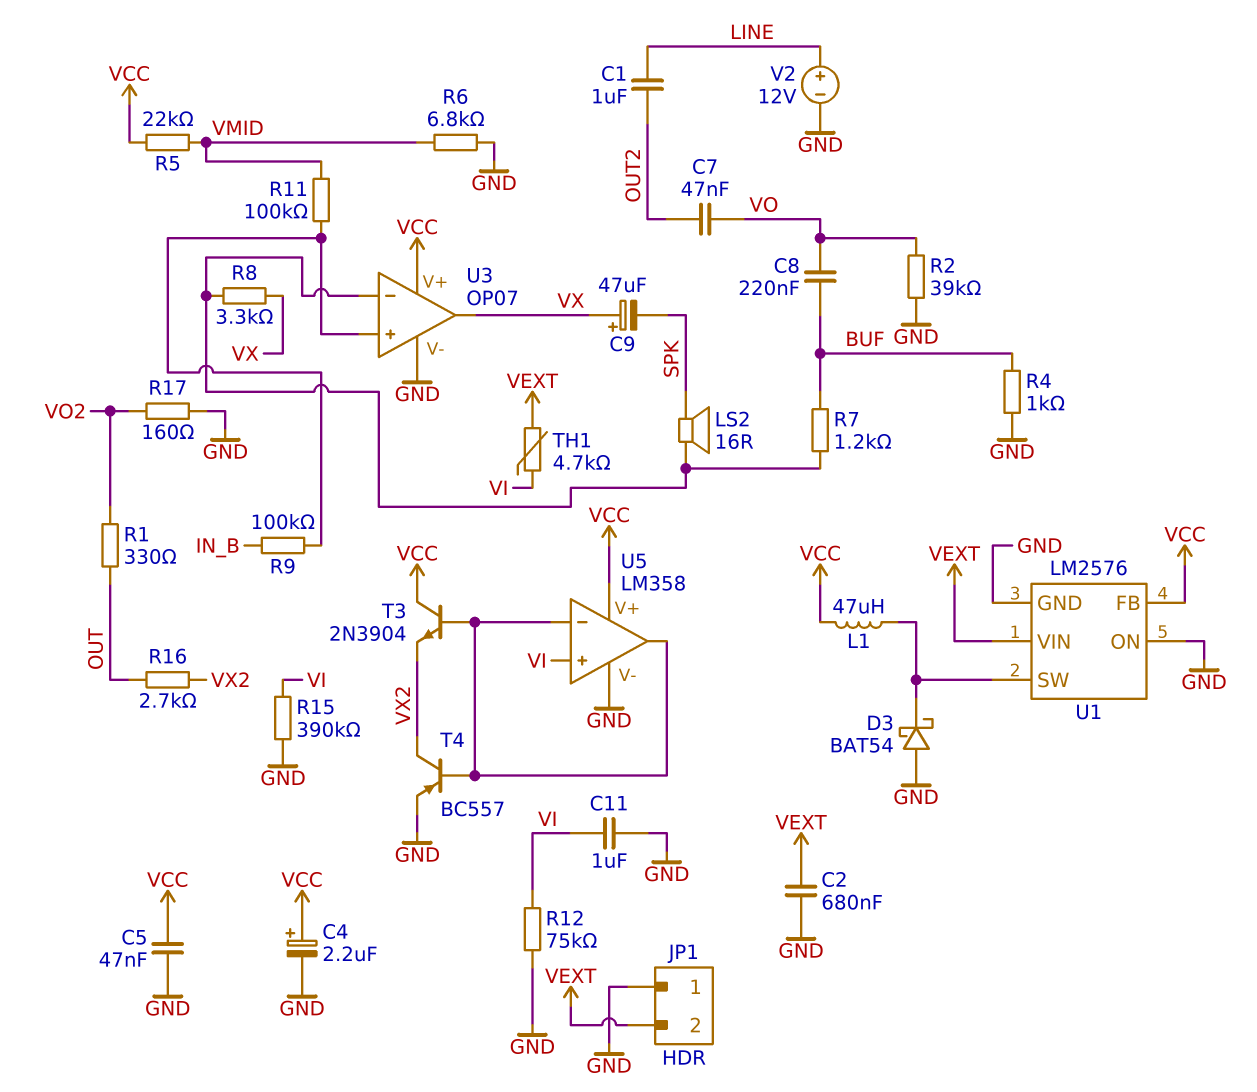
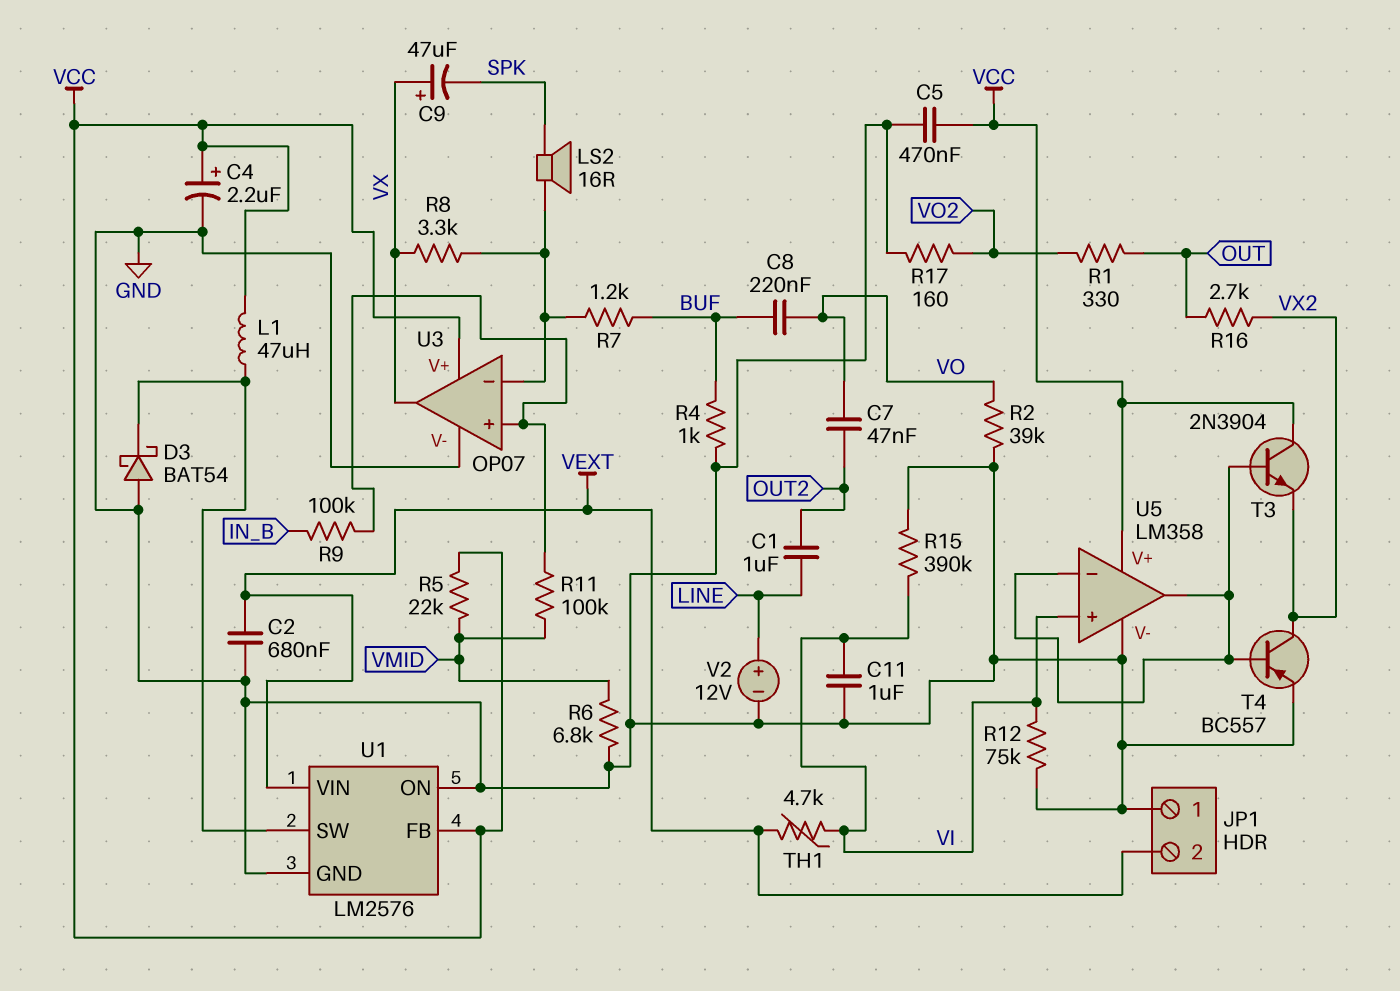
C5: 47nF (GND, VCC) -> 470nF (GND, VCC)

